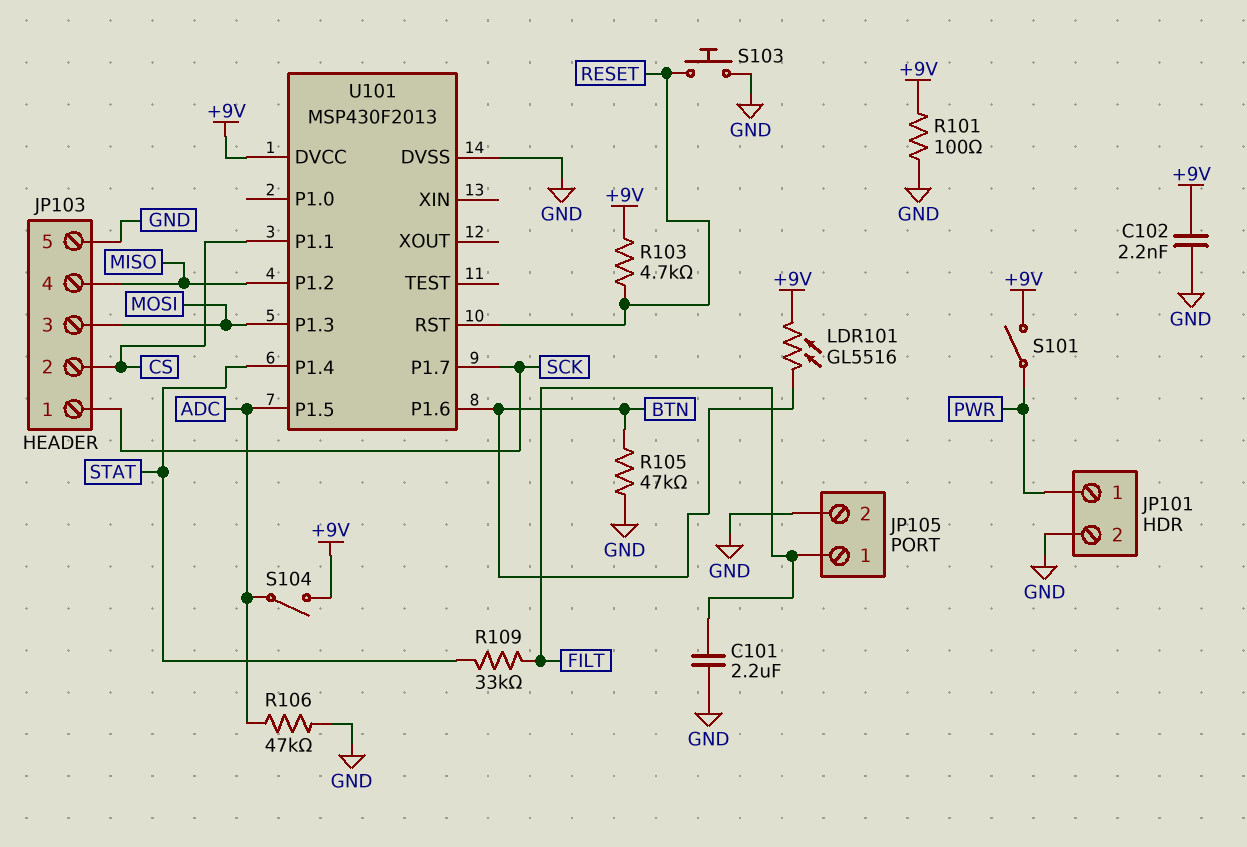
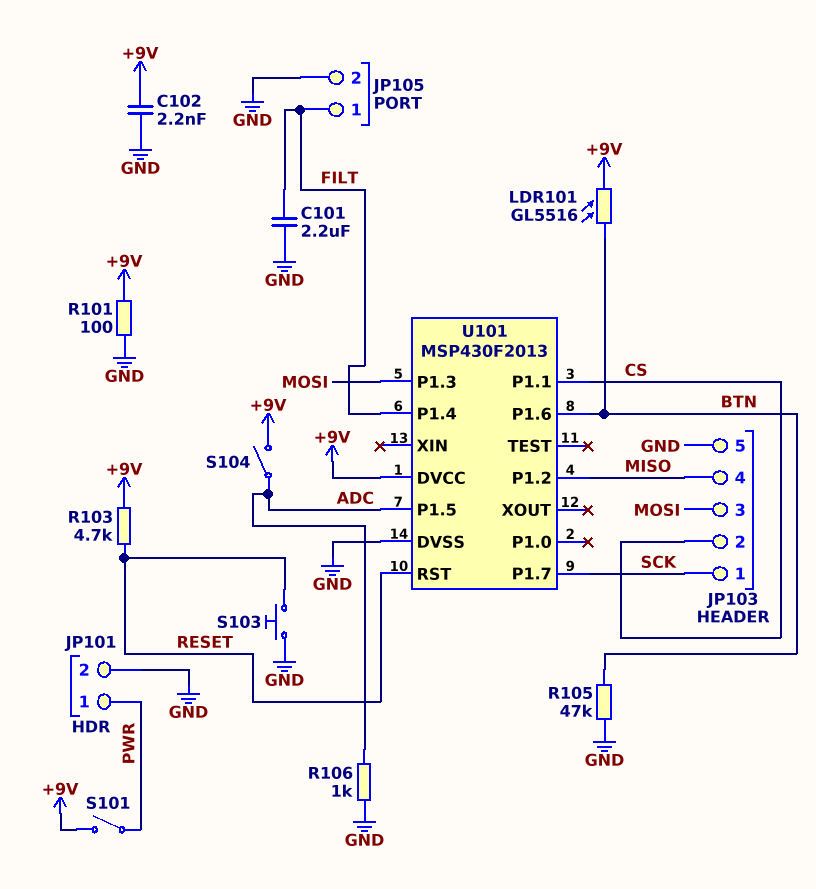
R106: 47k (ADC, GND) -> 1k (ADC, GND)
R109: 33k (FILT, STAT) -> none
U101 pin P1.4: STAT -> FILT

